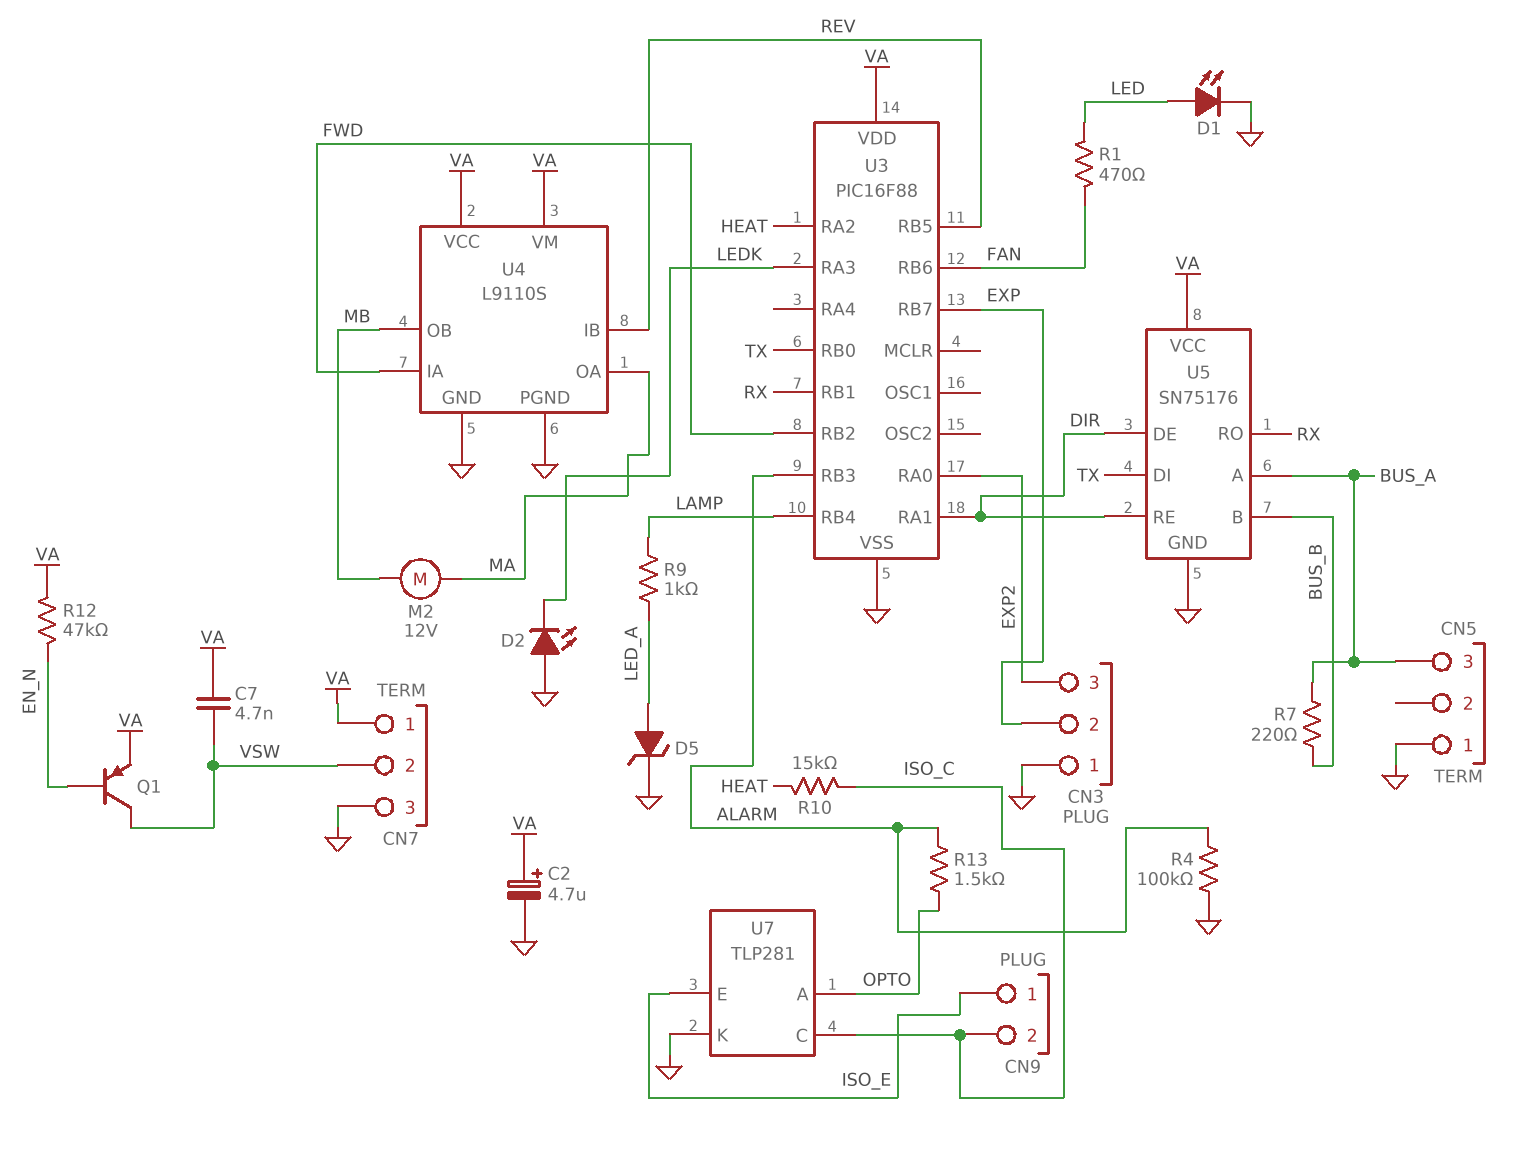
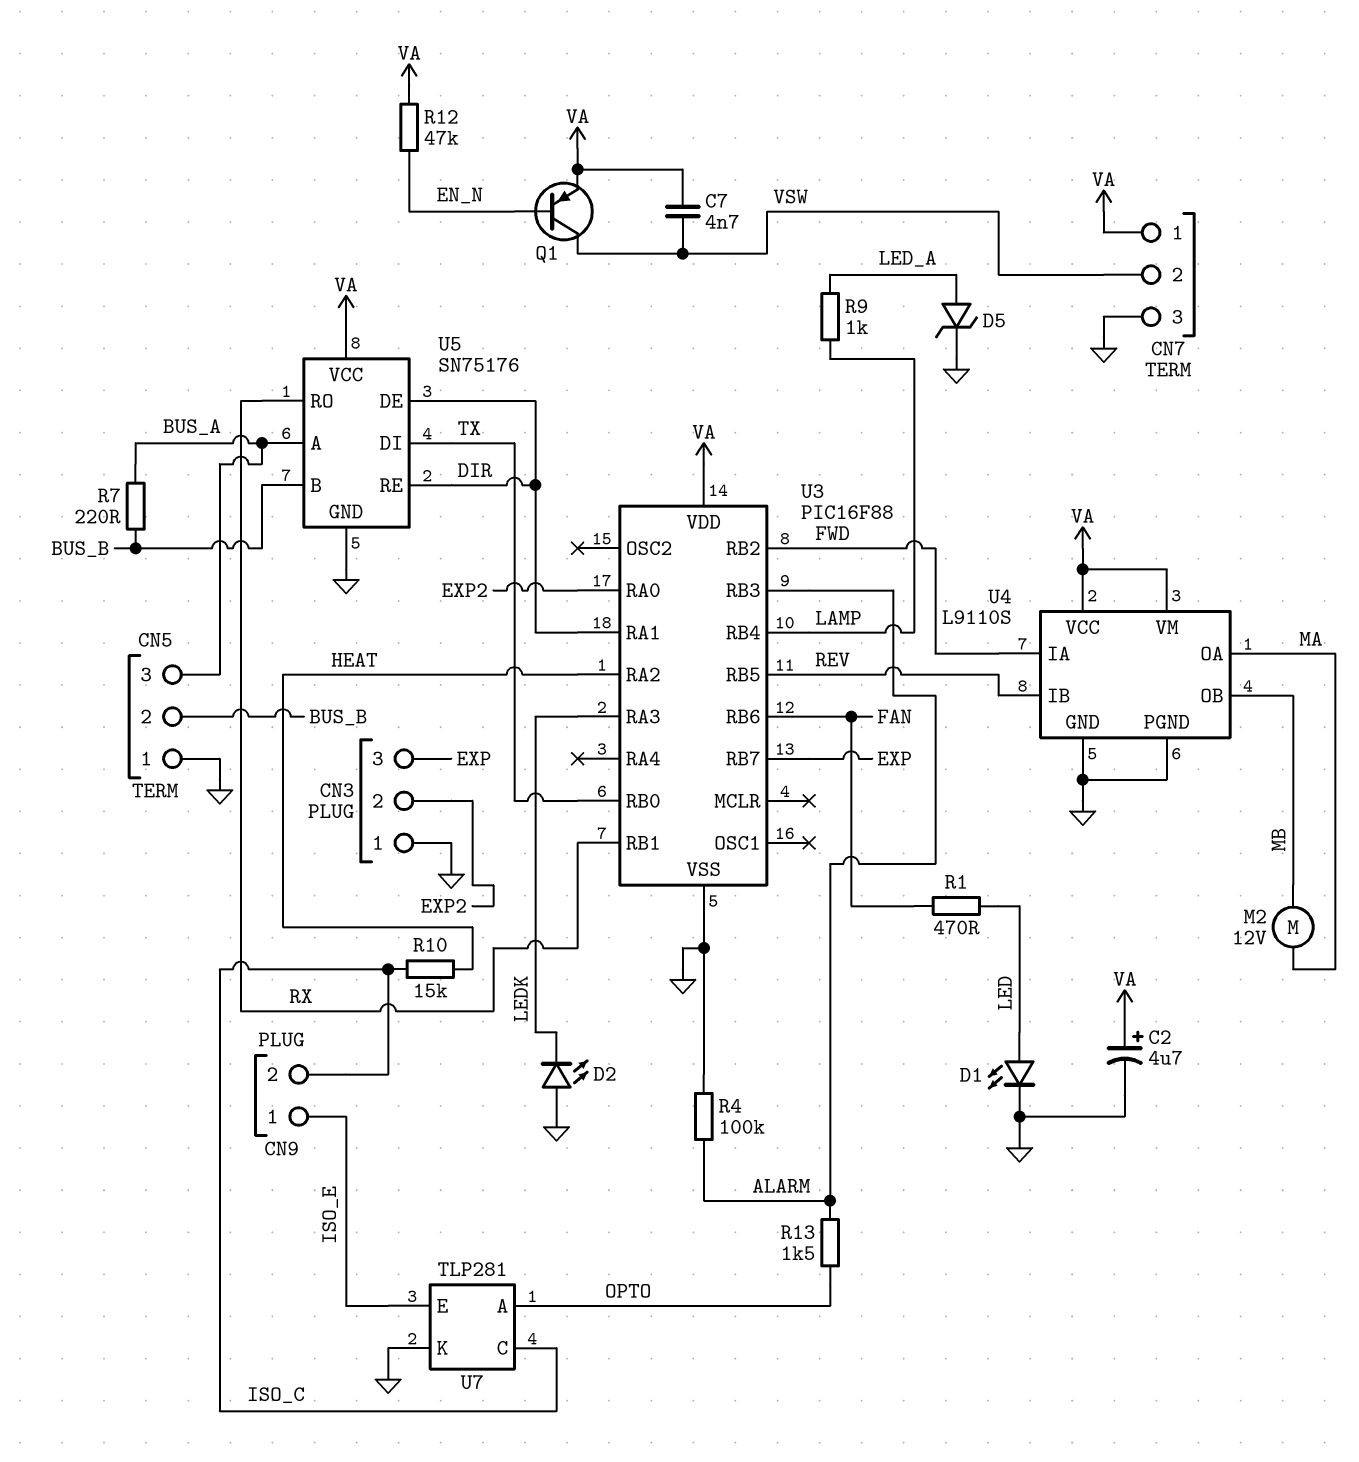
CN3 pin 2: EXP -> EXP2
CN3 pin 3: EXP2 -> EXP
CN5 pin 2: none -> BUS_B

